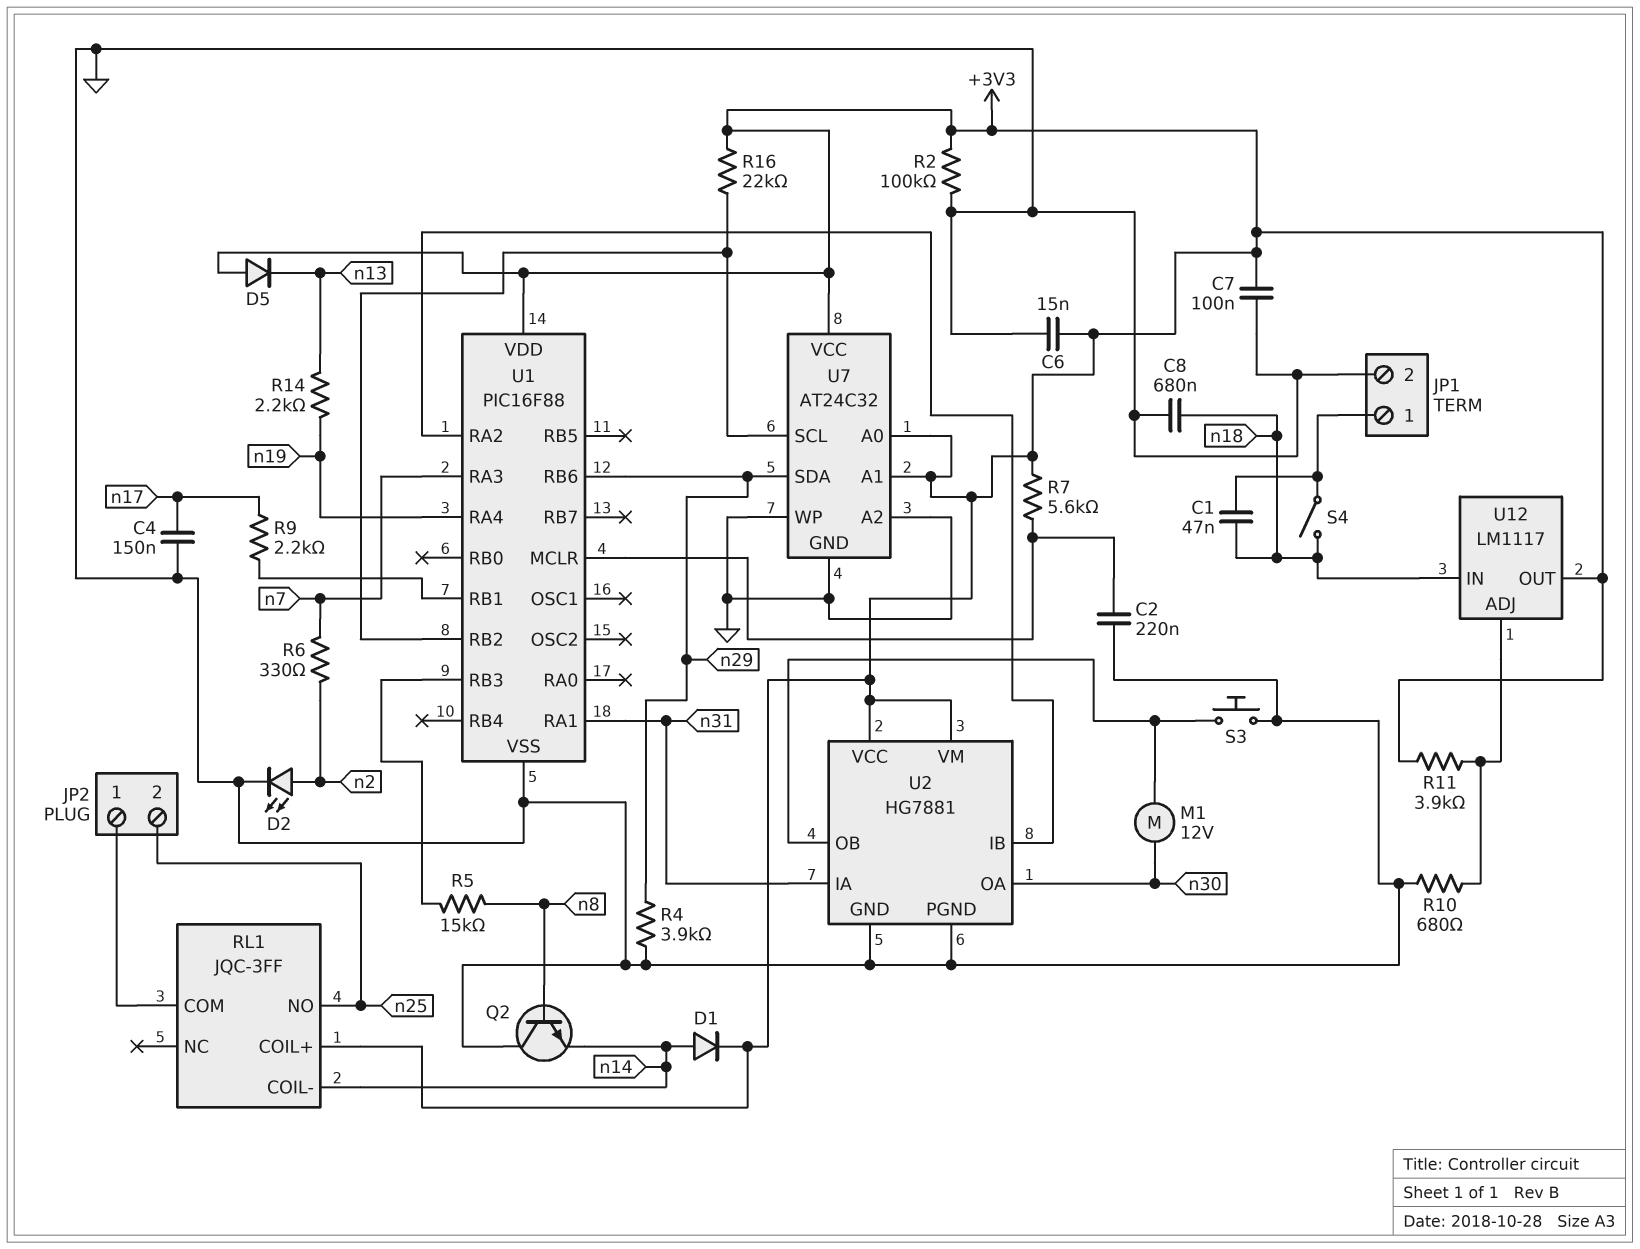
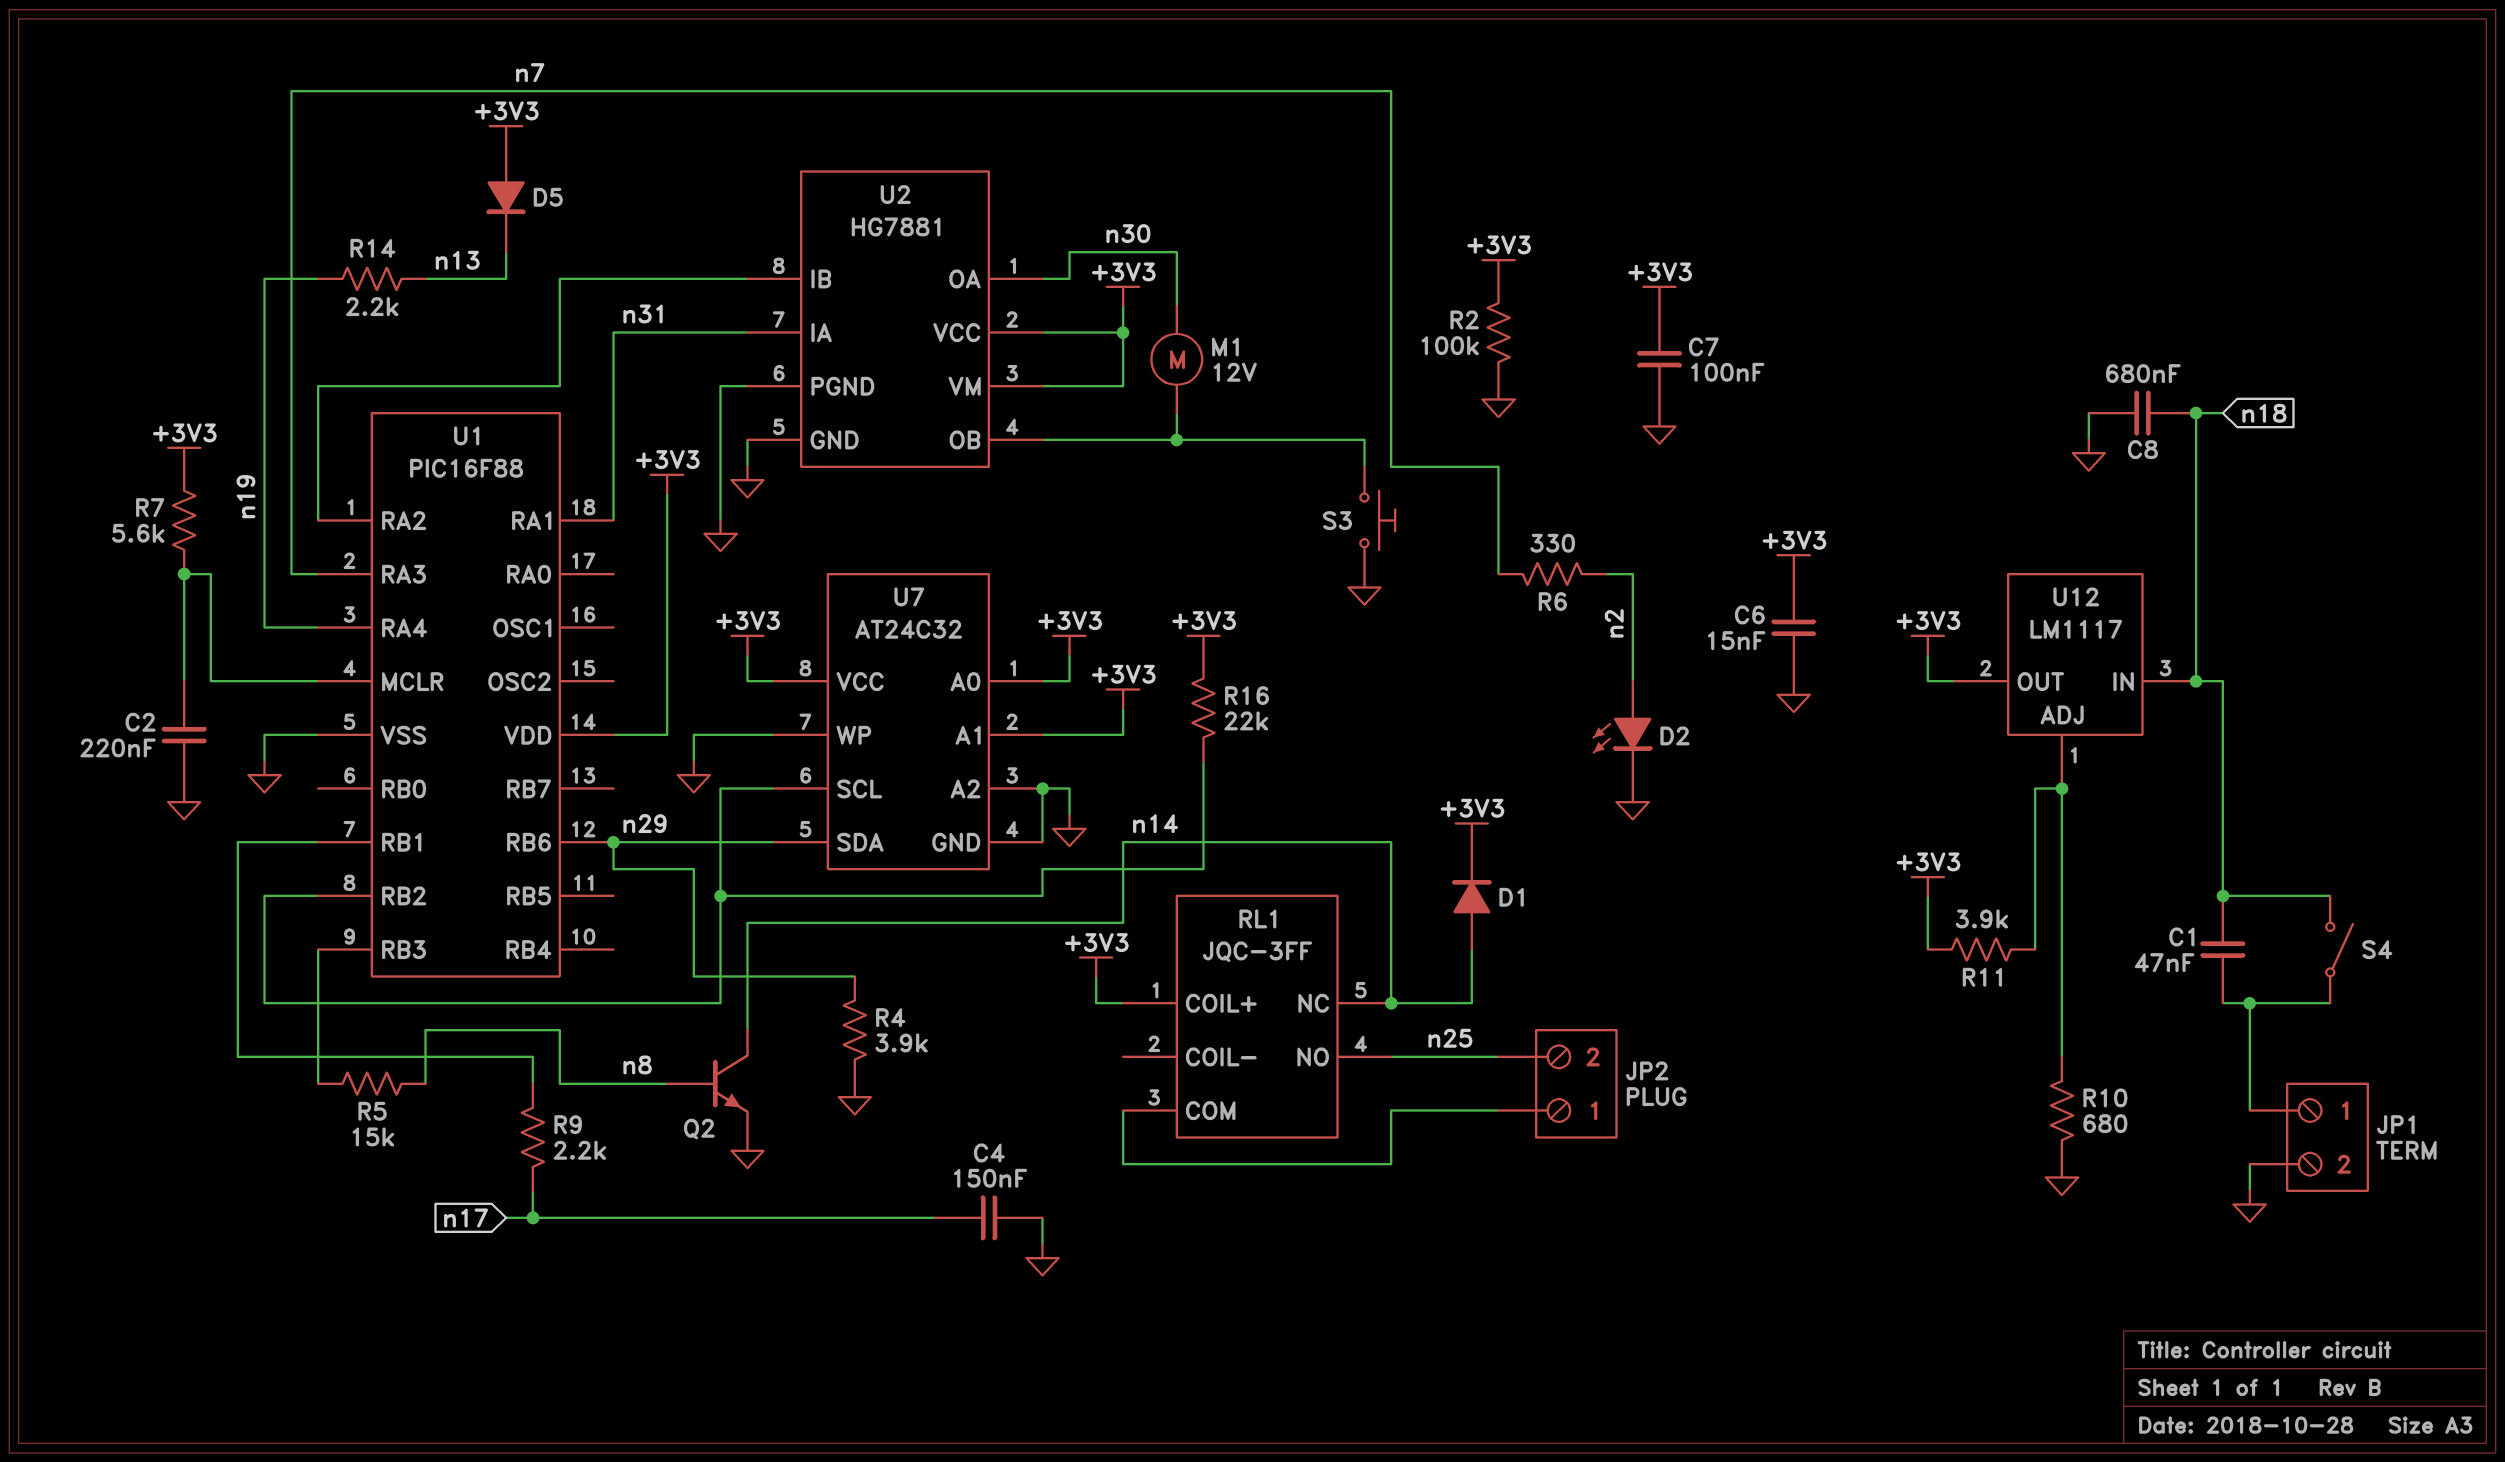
Q2: NPN (B n8, C GND, E n14) -> NPN (B n8, C n14, E GND)
RL1 pin COIL-: n14 -> none
RL1 pin NC: none -> n14

